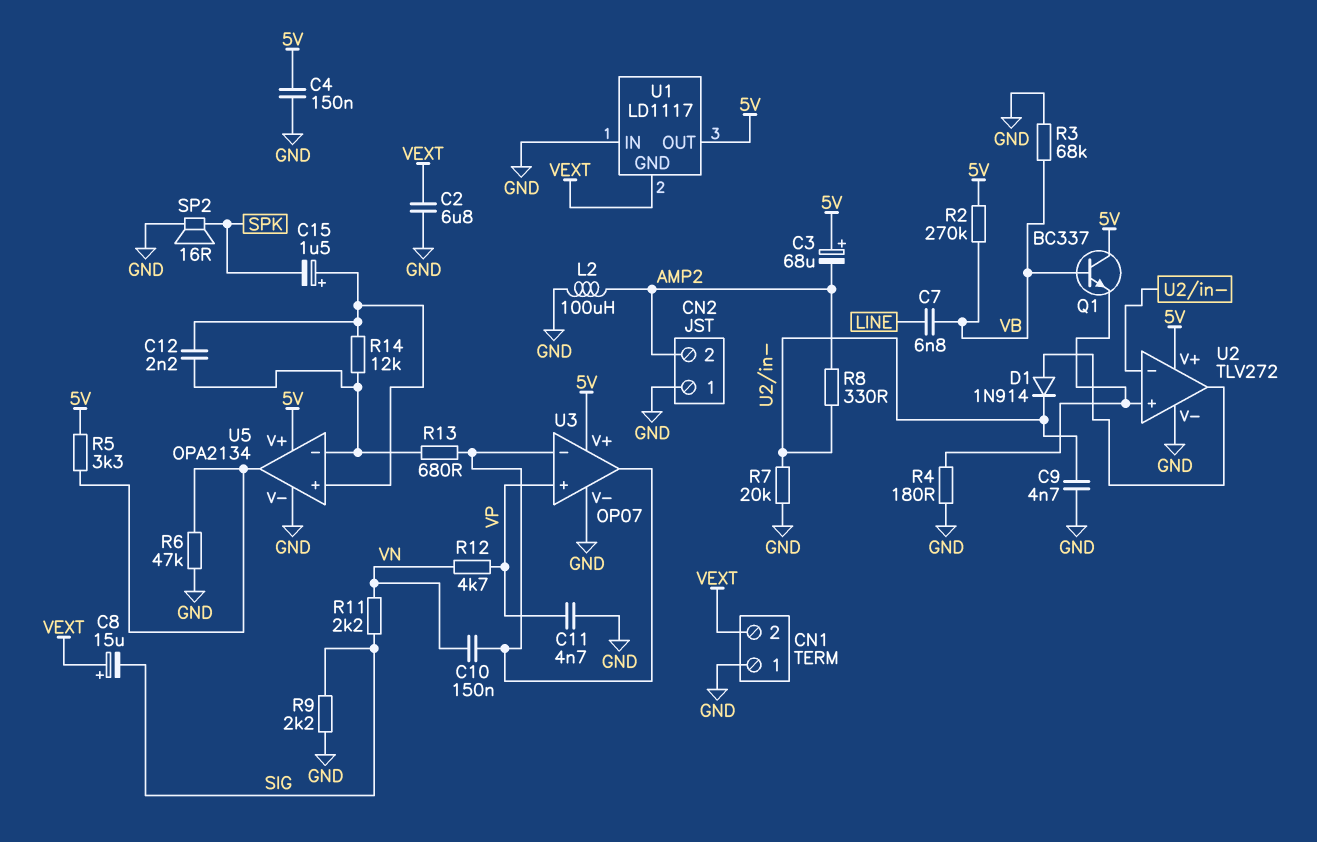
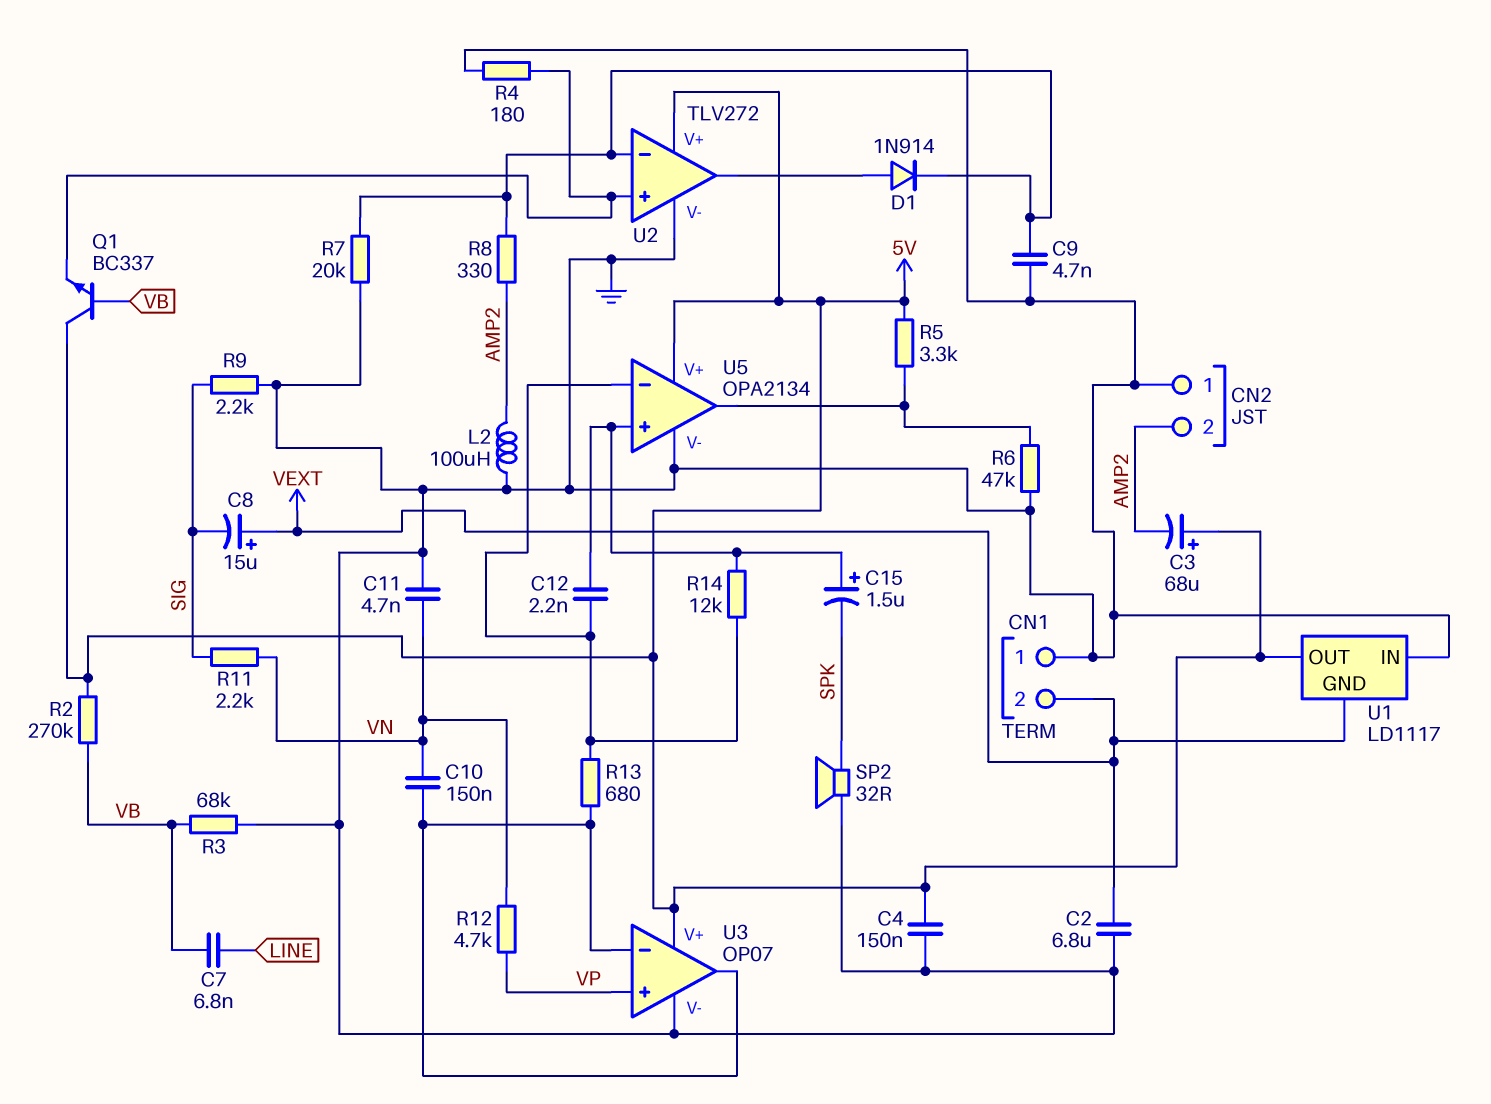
C11: 4.7nF (GND, VP) -> 4.7nF (GND, VN)
SP2: speaker 16R (GND, SPK) -> speaker 32R (GND, SPK)

